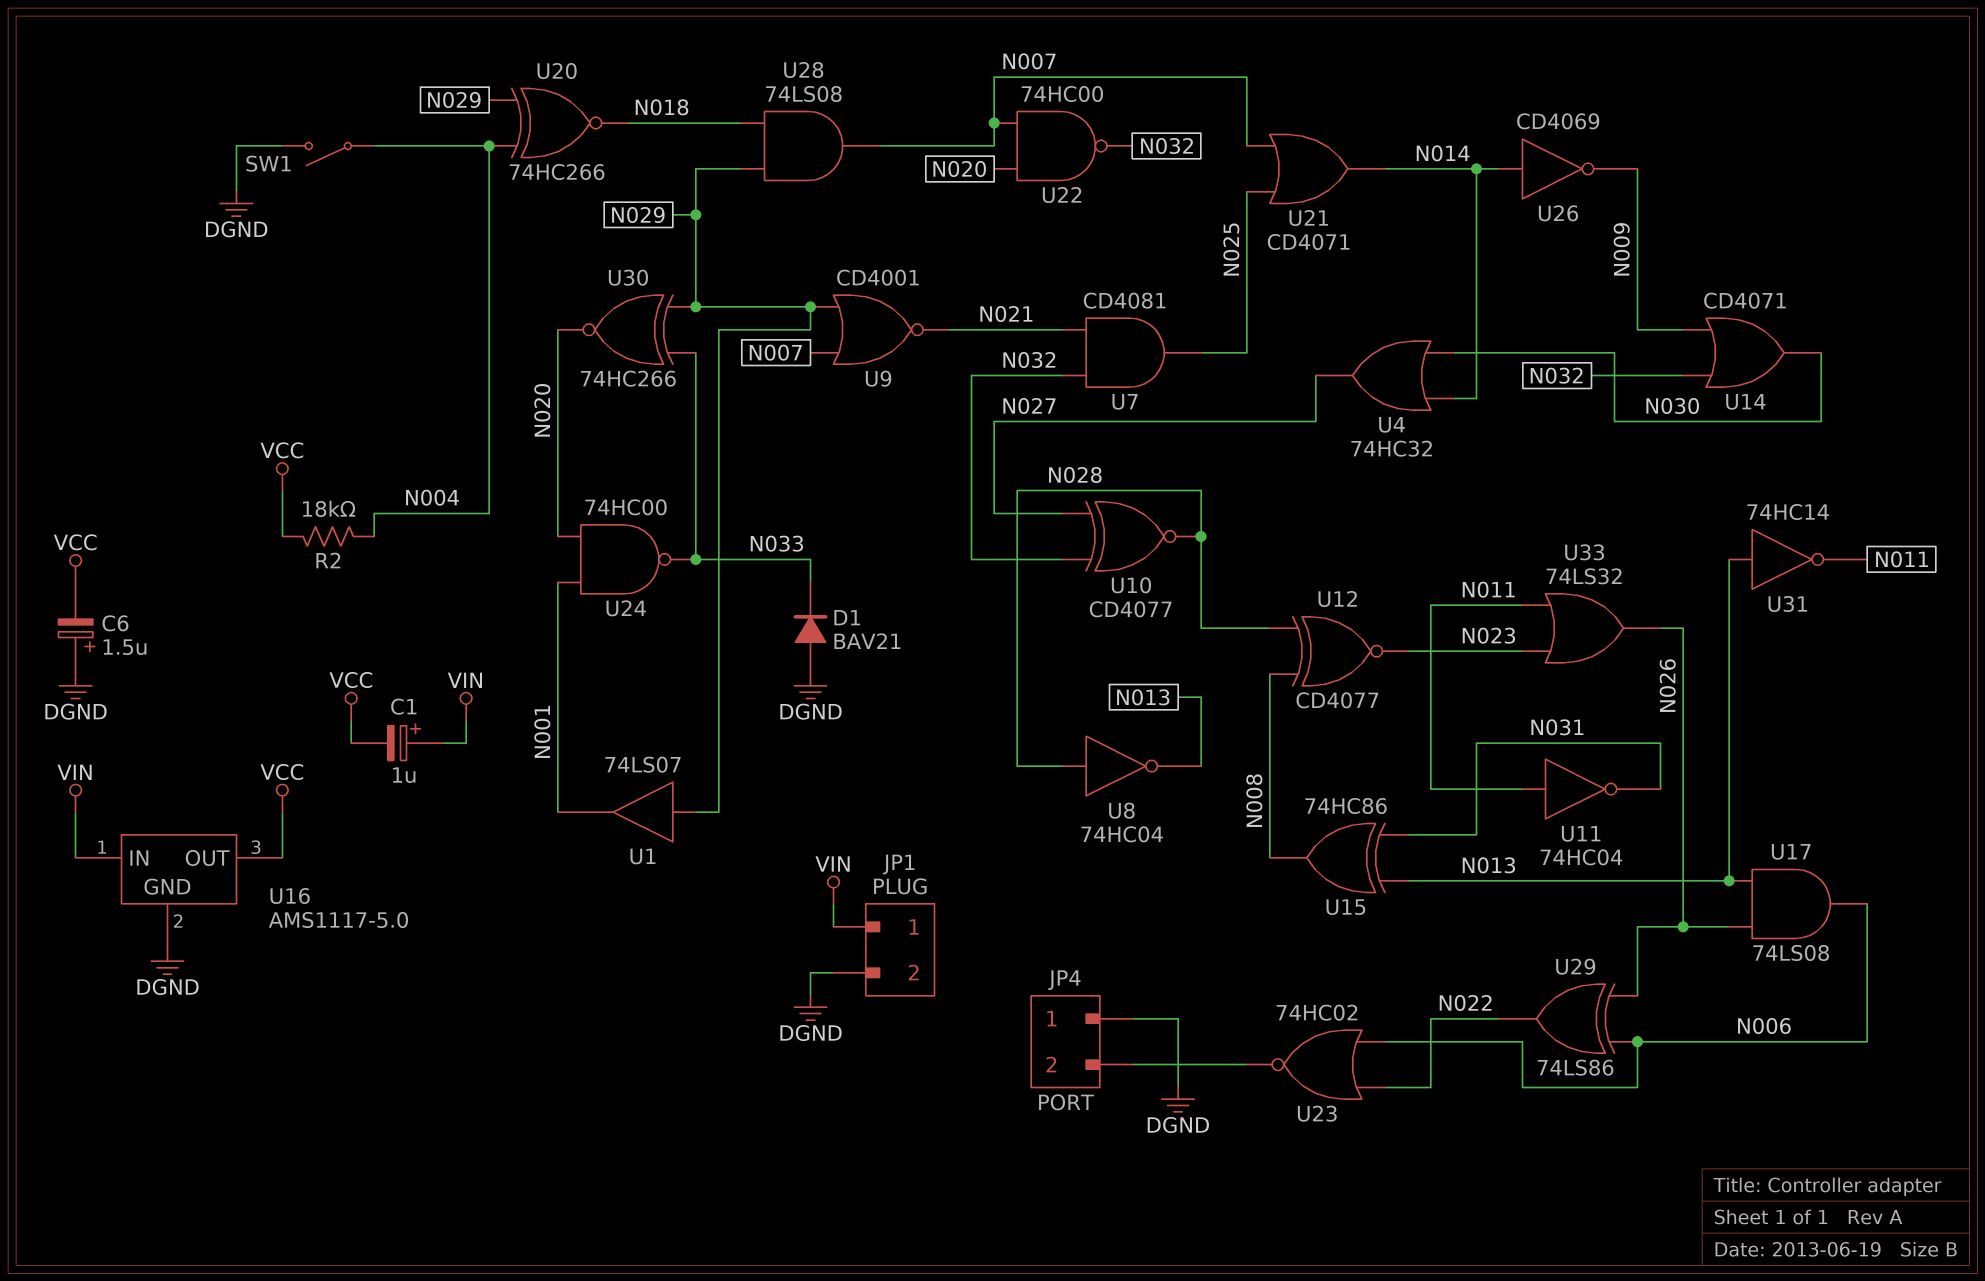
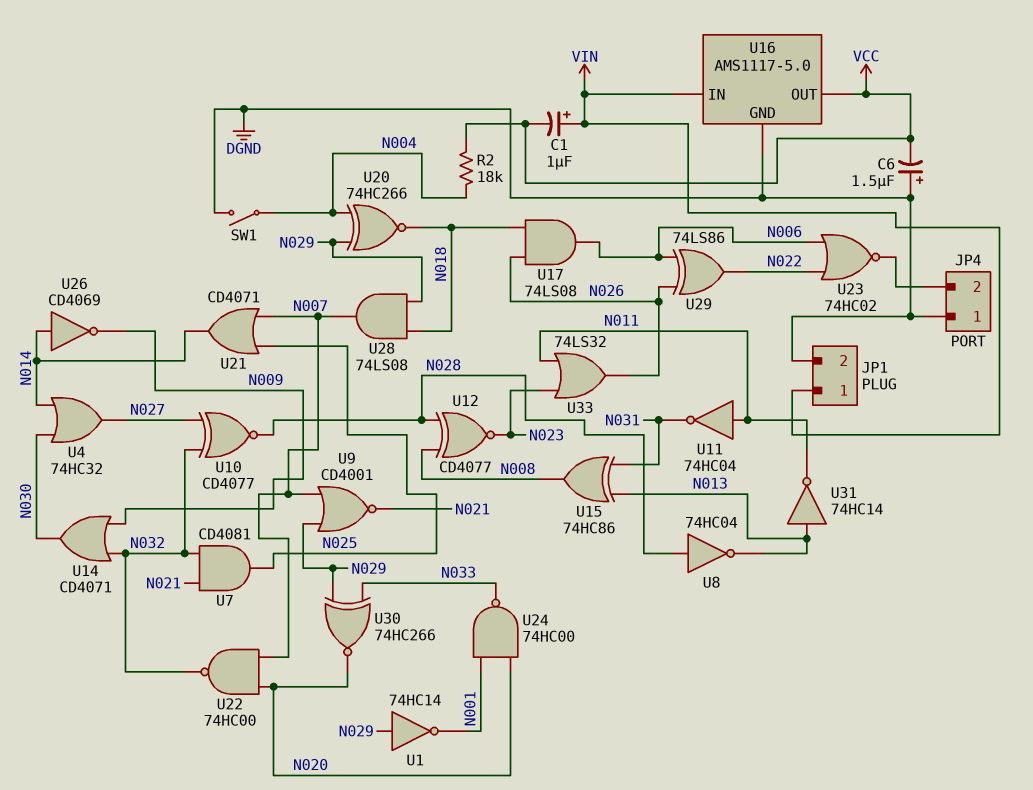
D1: diode BAV21 (A DGND, K N033) -> none
U1: buffer 74LS07 (in N029, out N001) -> NOT 74HC14 (in N029, out N001)
U17: AND 74LS08 (in N013, in N026, out N006) -> AND 74LS08 (in N018, in N026, out N006)

